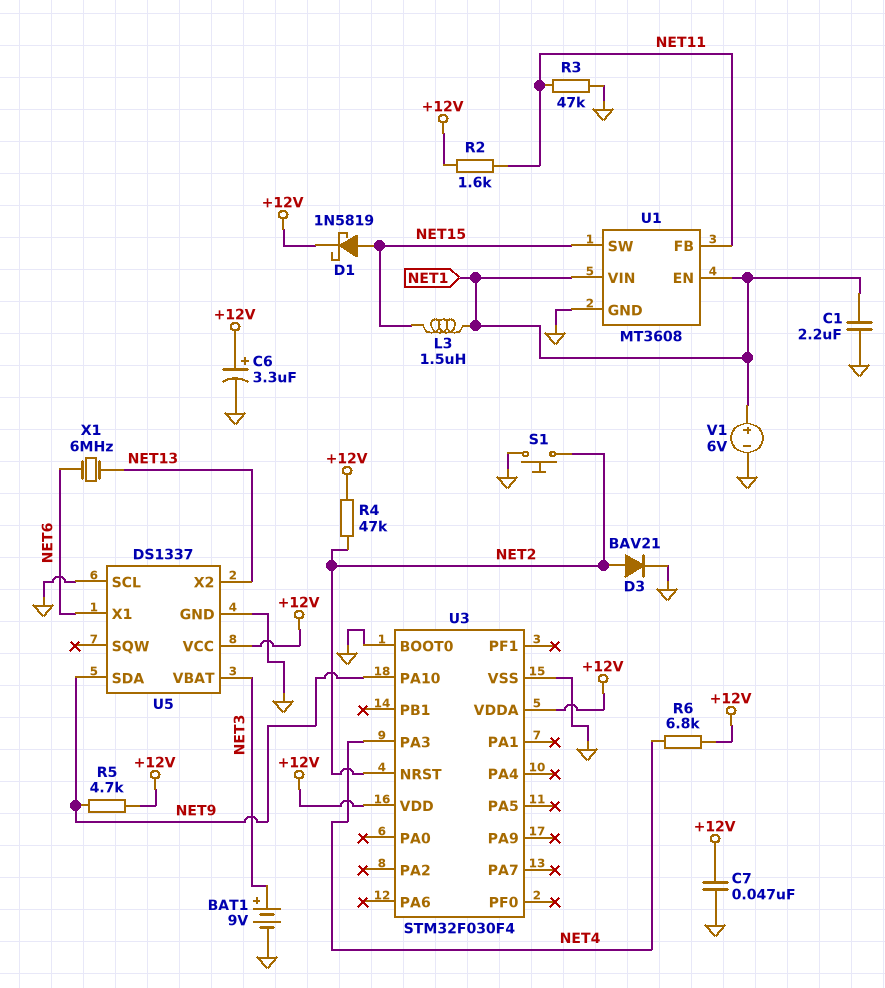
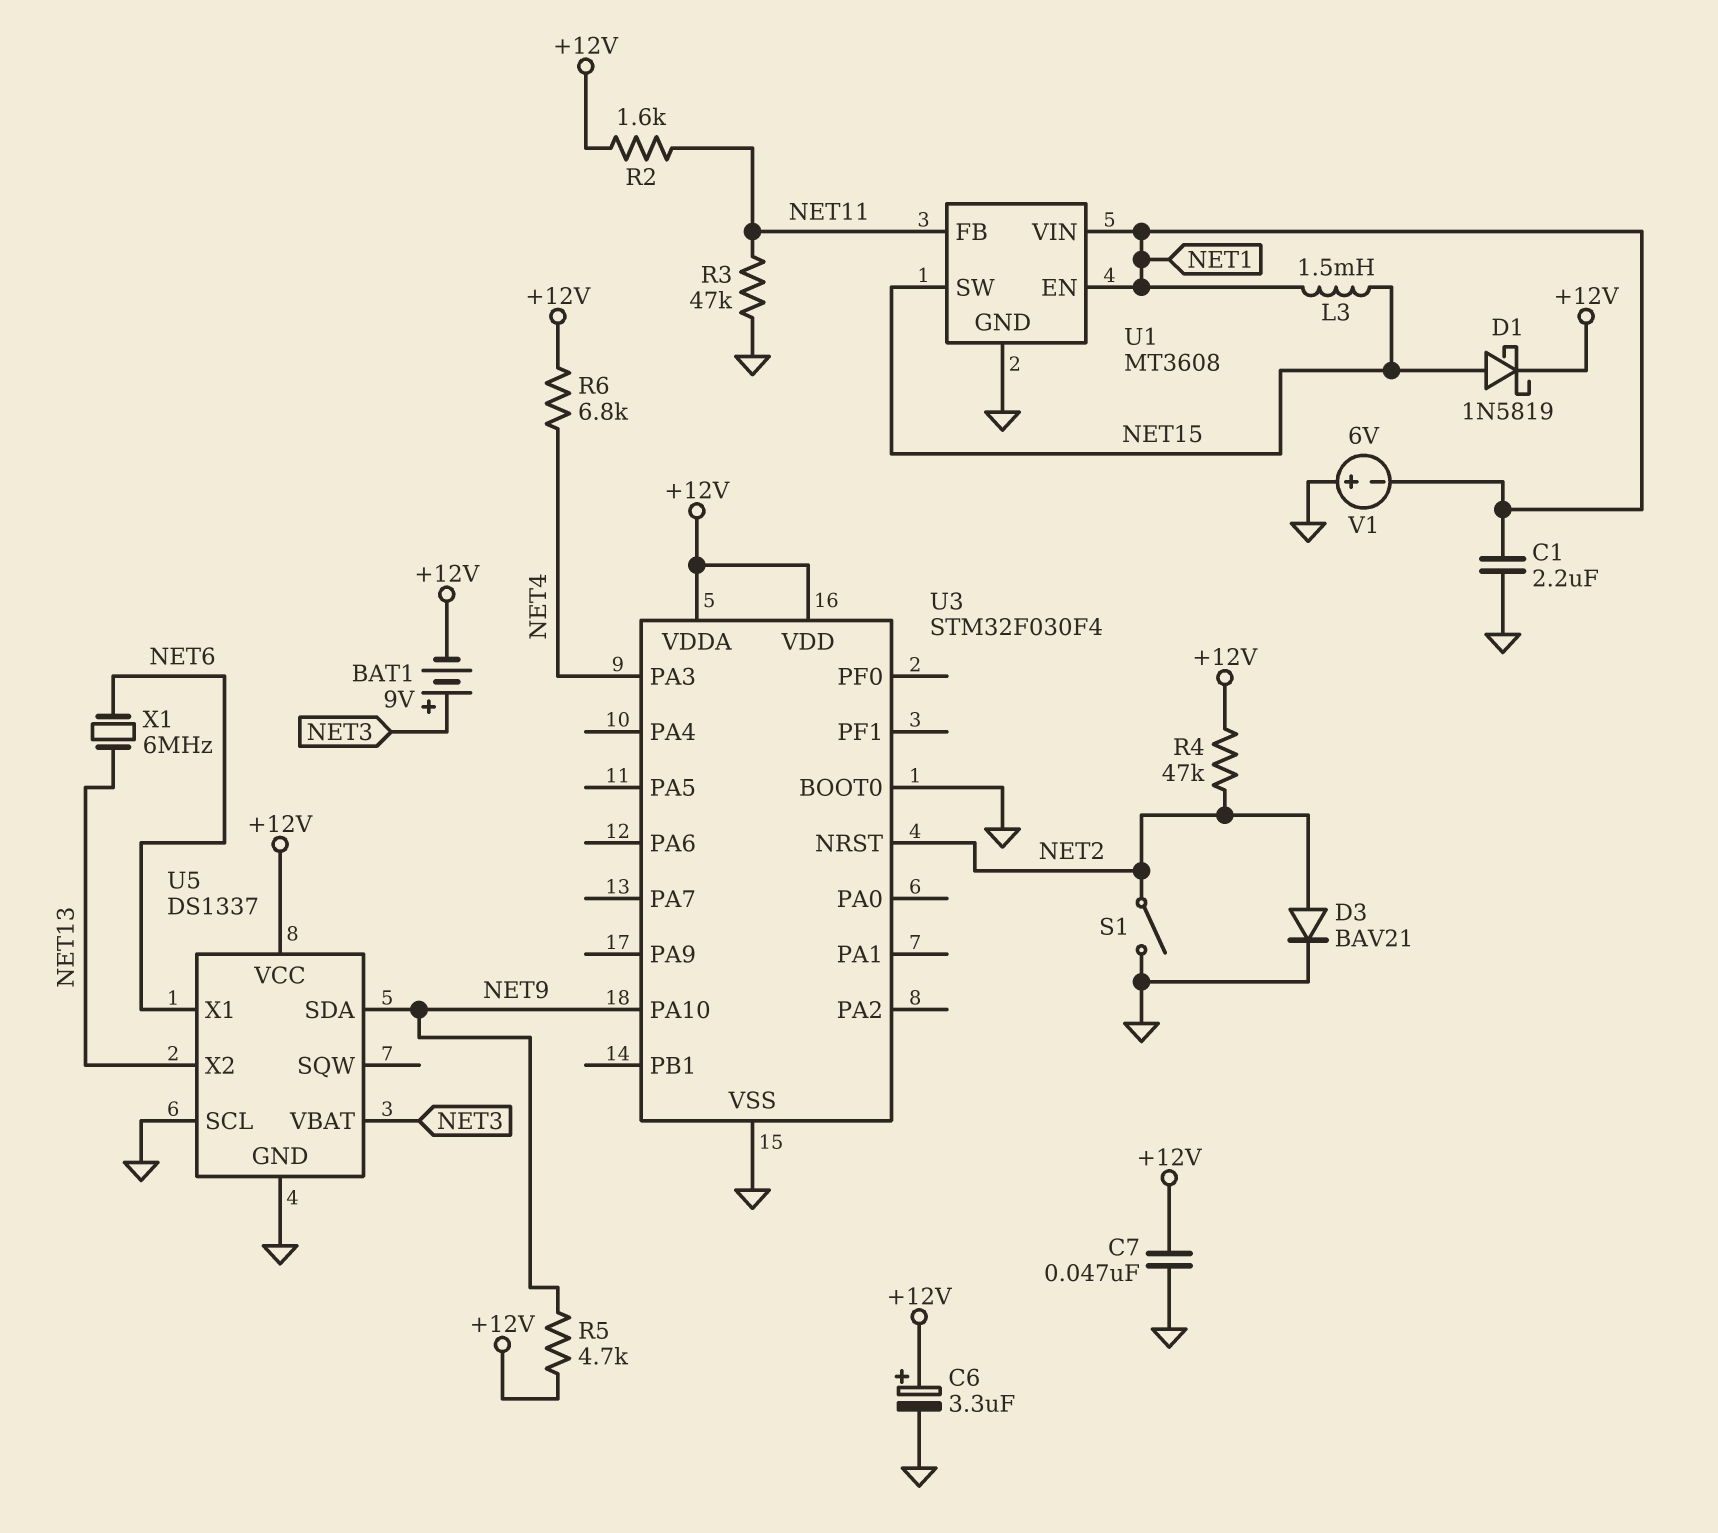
BAT1: 9V (plus NET3, minus GND) -> 9V (plus NET3, minus +12V)
L3: 1.5uH (NET1, NET15) -> 1.5mH (NET1, NET15)
S1: button (GND, NET2) -> switch (GND, NET2)
V1: 6V (plus NET1, minus GND) -> 6V (plus GND, minus NET1)

